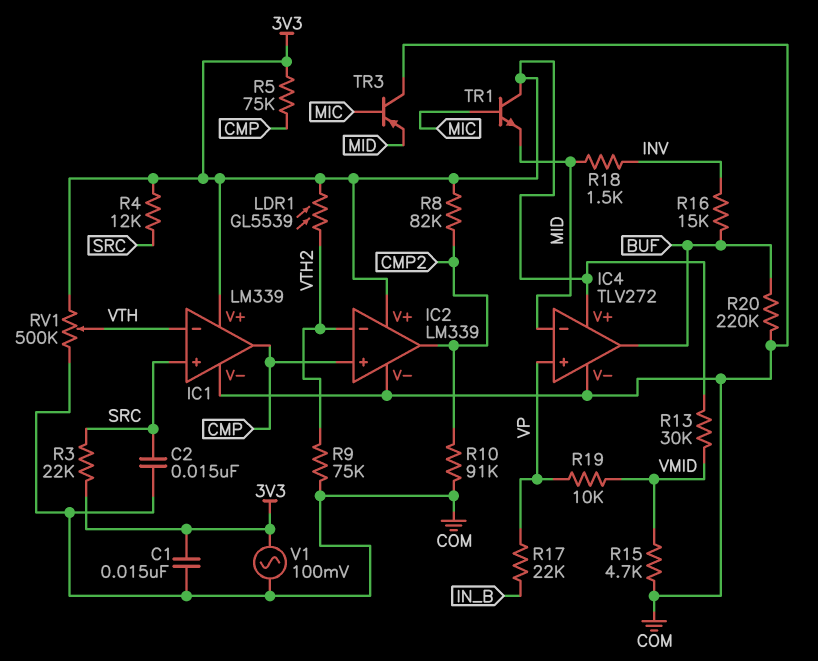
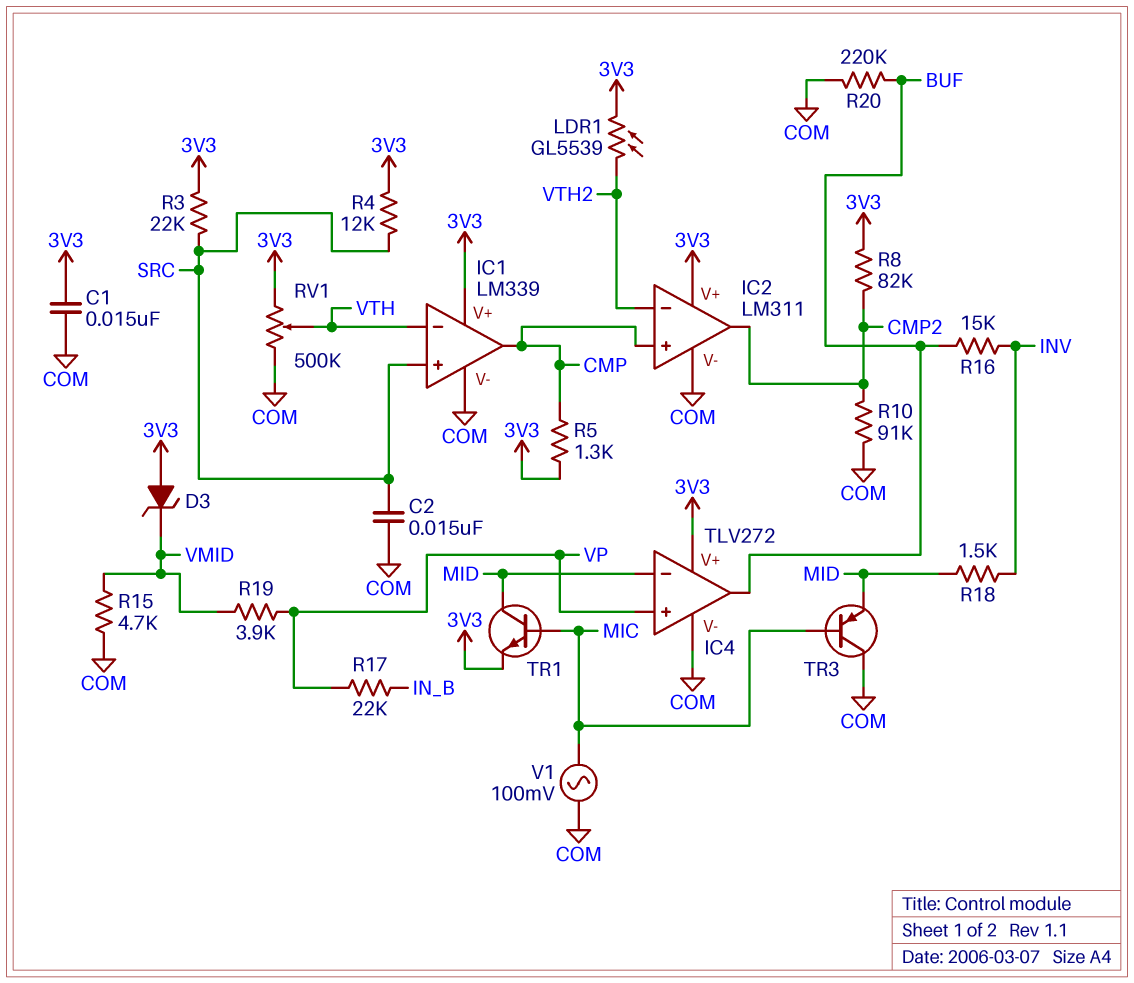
D3: none -> zener (A 3V3, K VMID)
IC2: LM339 -> LM311
R5: 75k (3V3, CMP) -> 1.3k (3V3, CMP)
R9: 75k (COM, VTH2) -> none
R13: 30k (3V3, VMID) -> none
R19: 10k (VMID, VP) -> 3.9k (VMID, VP)
TR1: NPN (B MIC, C 3V3, E MID) -> NPN (B MIC, C MID, E 3V3)
V1: AC 100mV (3V3, COM) -> AC 100mV (COM, MIC)

